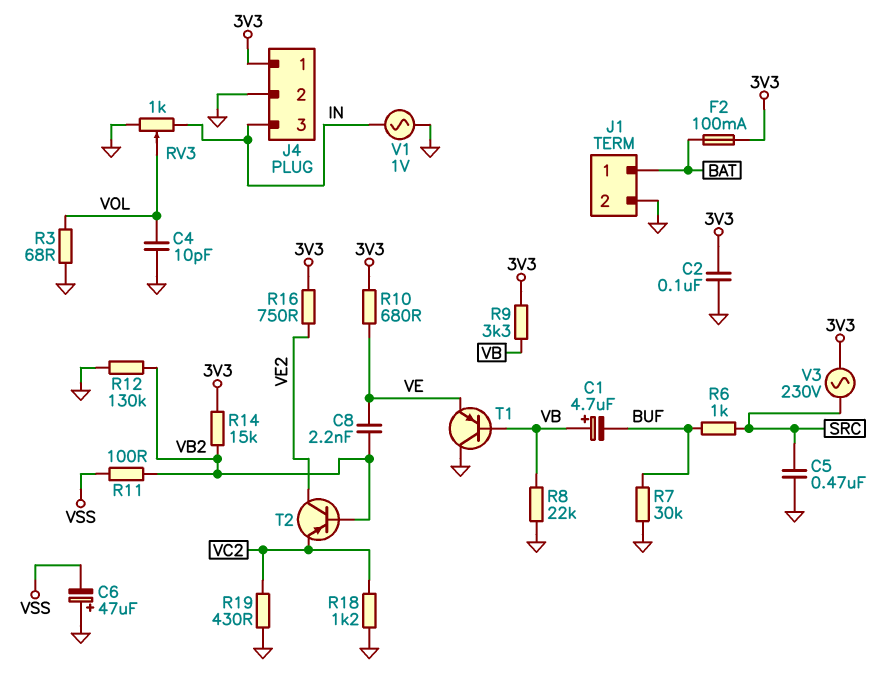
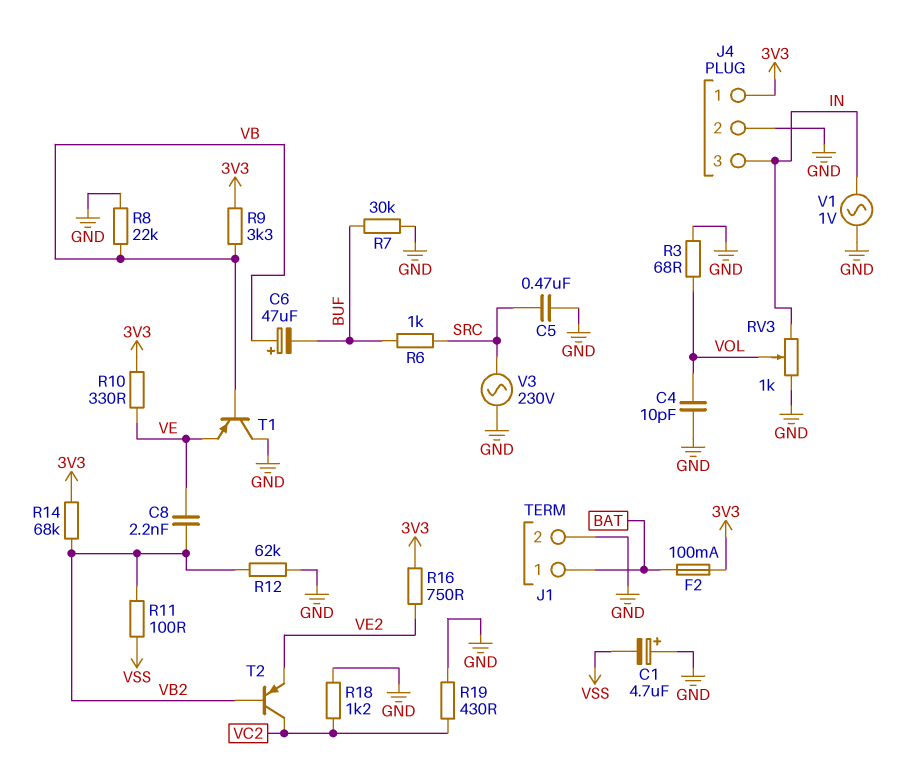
C1: 4.7uF (plus VB, minus BUF) -> 4.7uF (plus GND, minus VSS)
C2: 100nF (3V3, GND) -> none
C6: 47uF (plus GND, minus VSS) -> 47uF (plus VB, minus BUF)
R10: 680 (3V3, VE) -> 330 (3V3, VE)
R12: 130k (GND, VB2) -> 62k (GND, VB2)
R14: 15k (3V3, VB2) -> 68k (3V3, VB2)
T2: PNP (B VB2, C VE2, E VC2) -> PNP (B VB2, C VC2, E VE2)
V3: AC 230V (3V3, SRC) -> AC 230V (GND, SRC)

